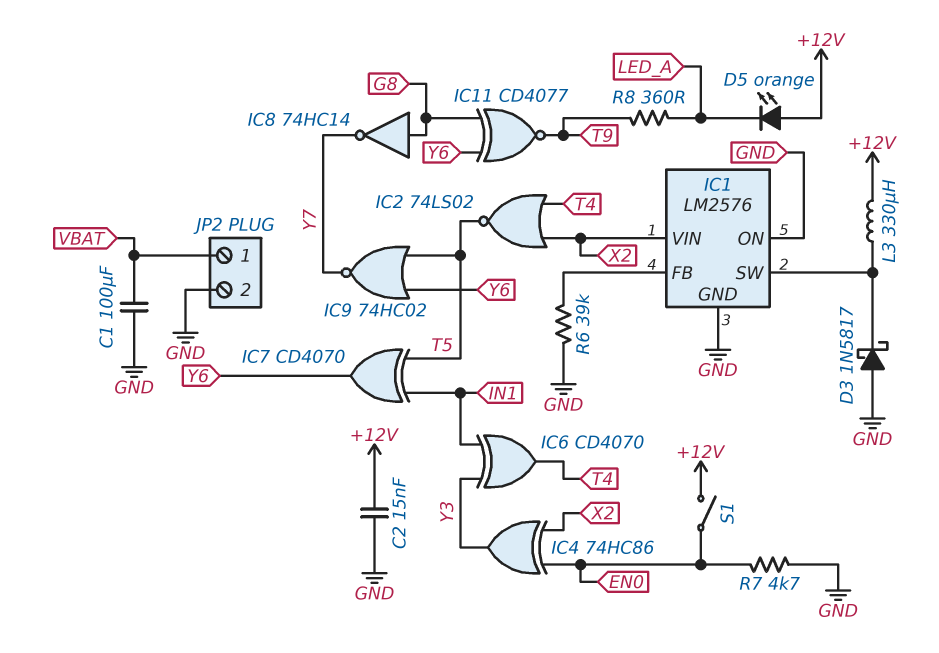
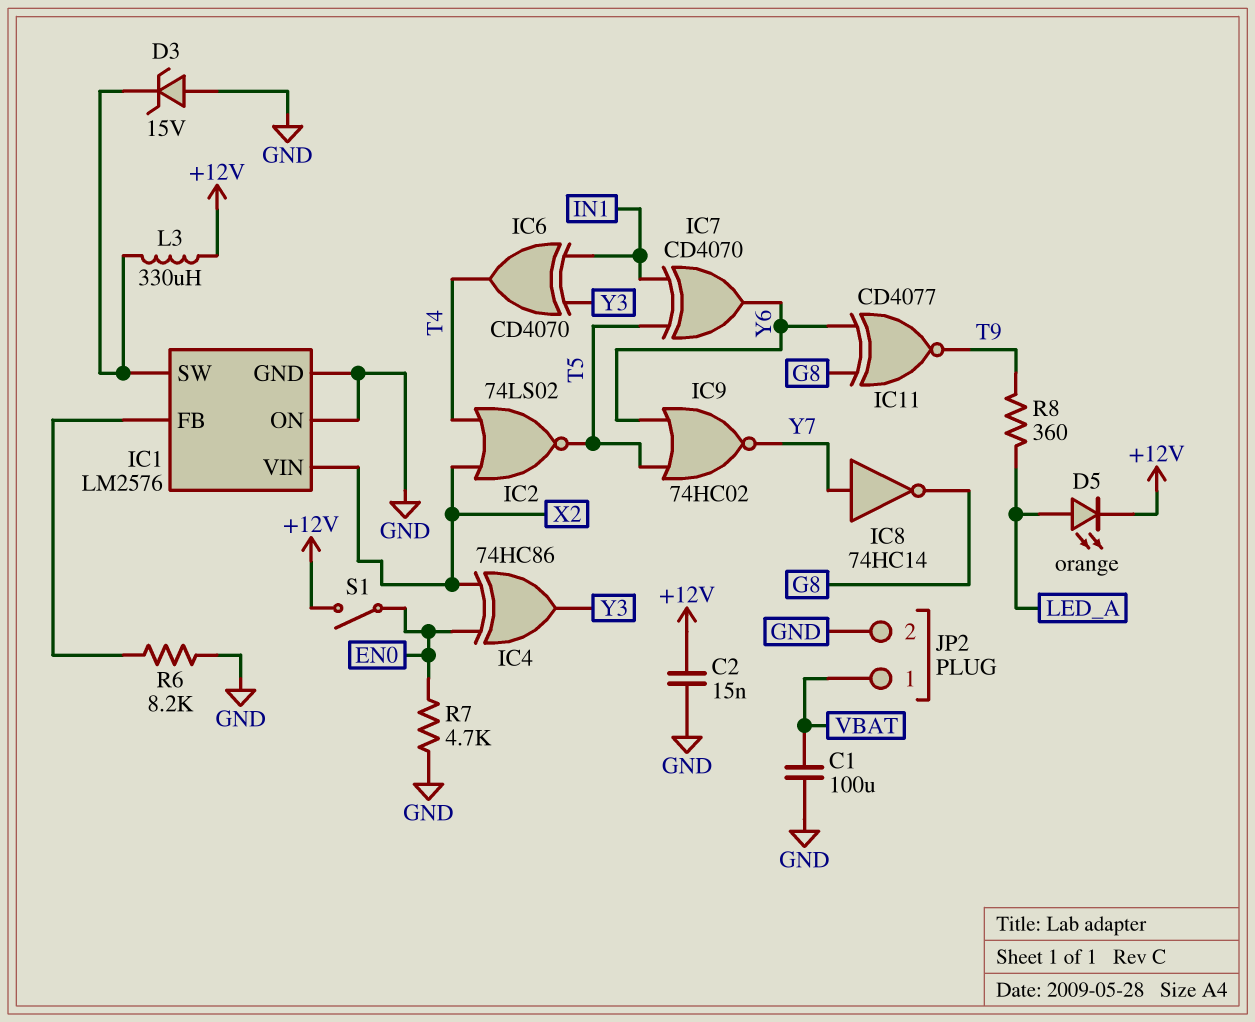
D3: schottky 1N5817 (A GND, K IC1/SW) -> zener 15V (A GND, K IC1/SW)
D5: LED orange (A +12V, K LED_A) -> LED orange (A LED_A, K +12V)
IC8: NOT 74HC14 (in G8, out Y7) -> NOT 74HC14 (in Y7, out G8)
R6: 39k (GND, IC1/FB) -> 8.2k (GND, IC1/FB)

